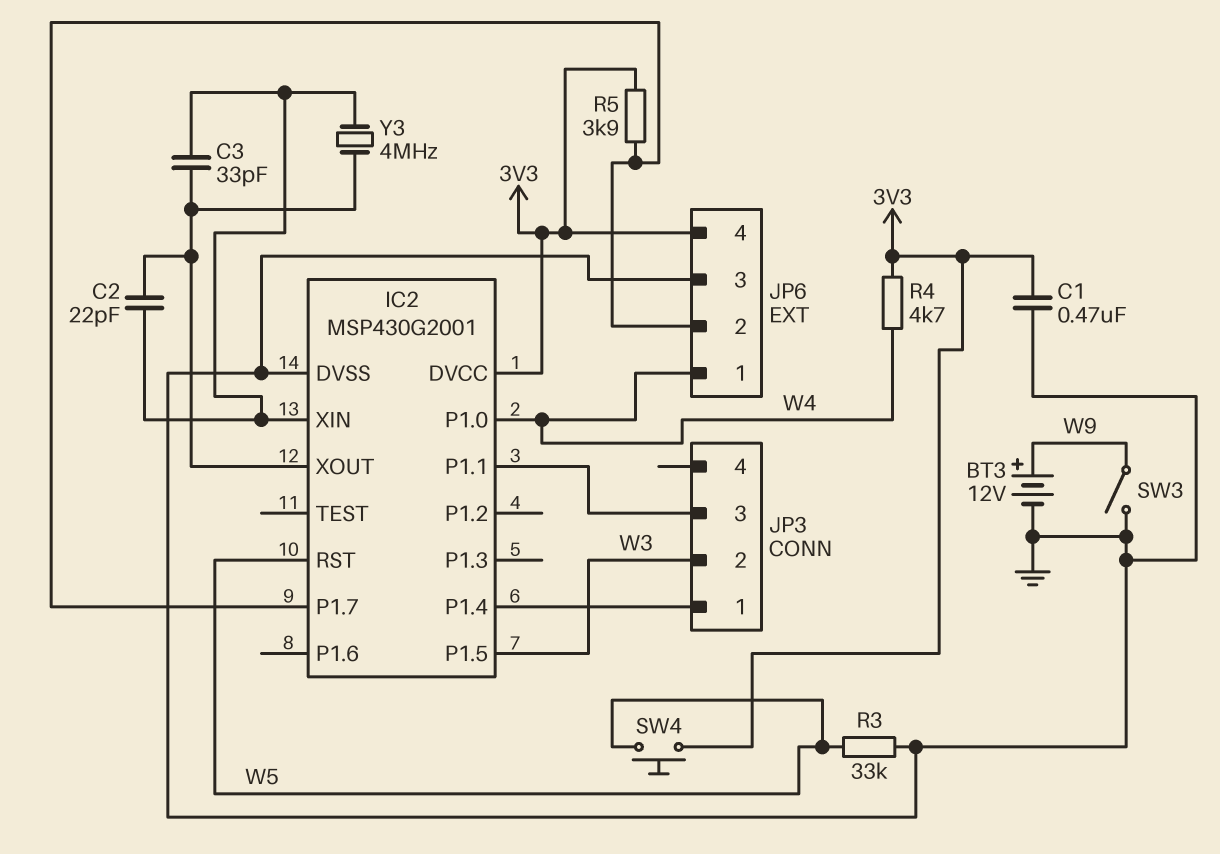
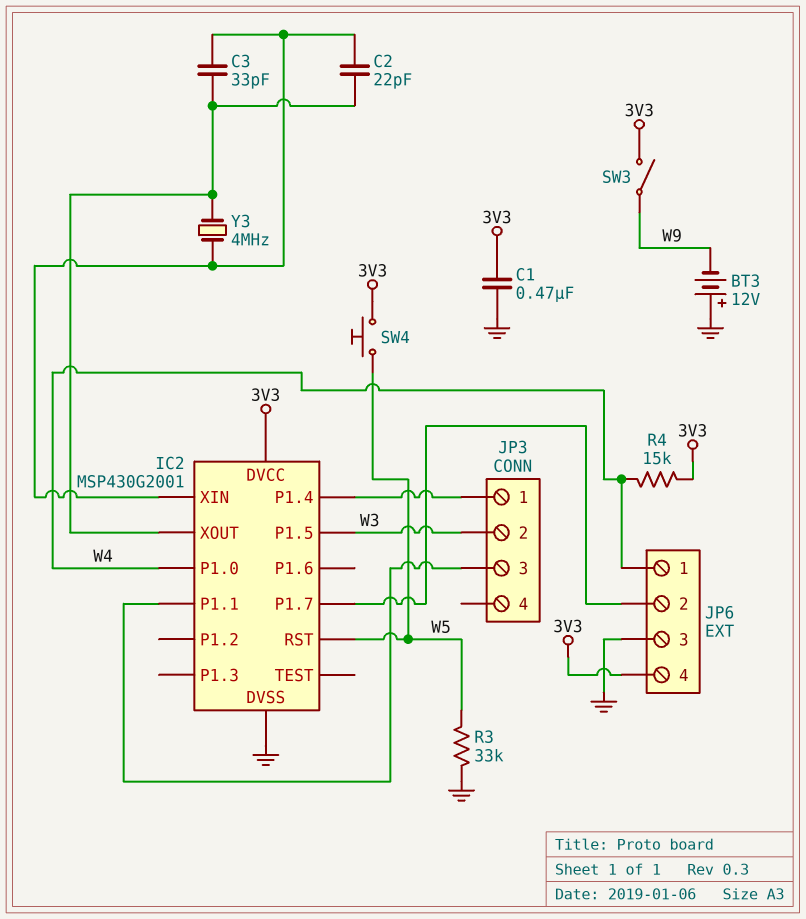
BT3: 12V (plus W9, minus GND) -> 12V (plus GND, minus W9)
R4: 4.7k (3V3, W4) -> 15k (3V3, W4)
R5: 3.9k (3V3, IC2/P1.7) -> none
SW3: switch (GND, W9) -> switch (3V3, W9)

